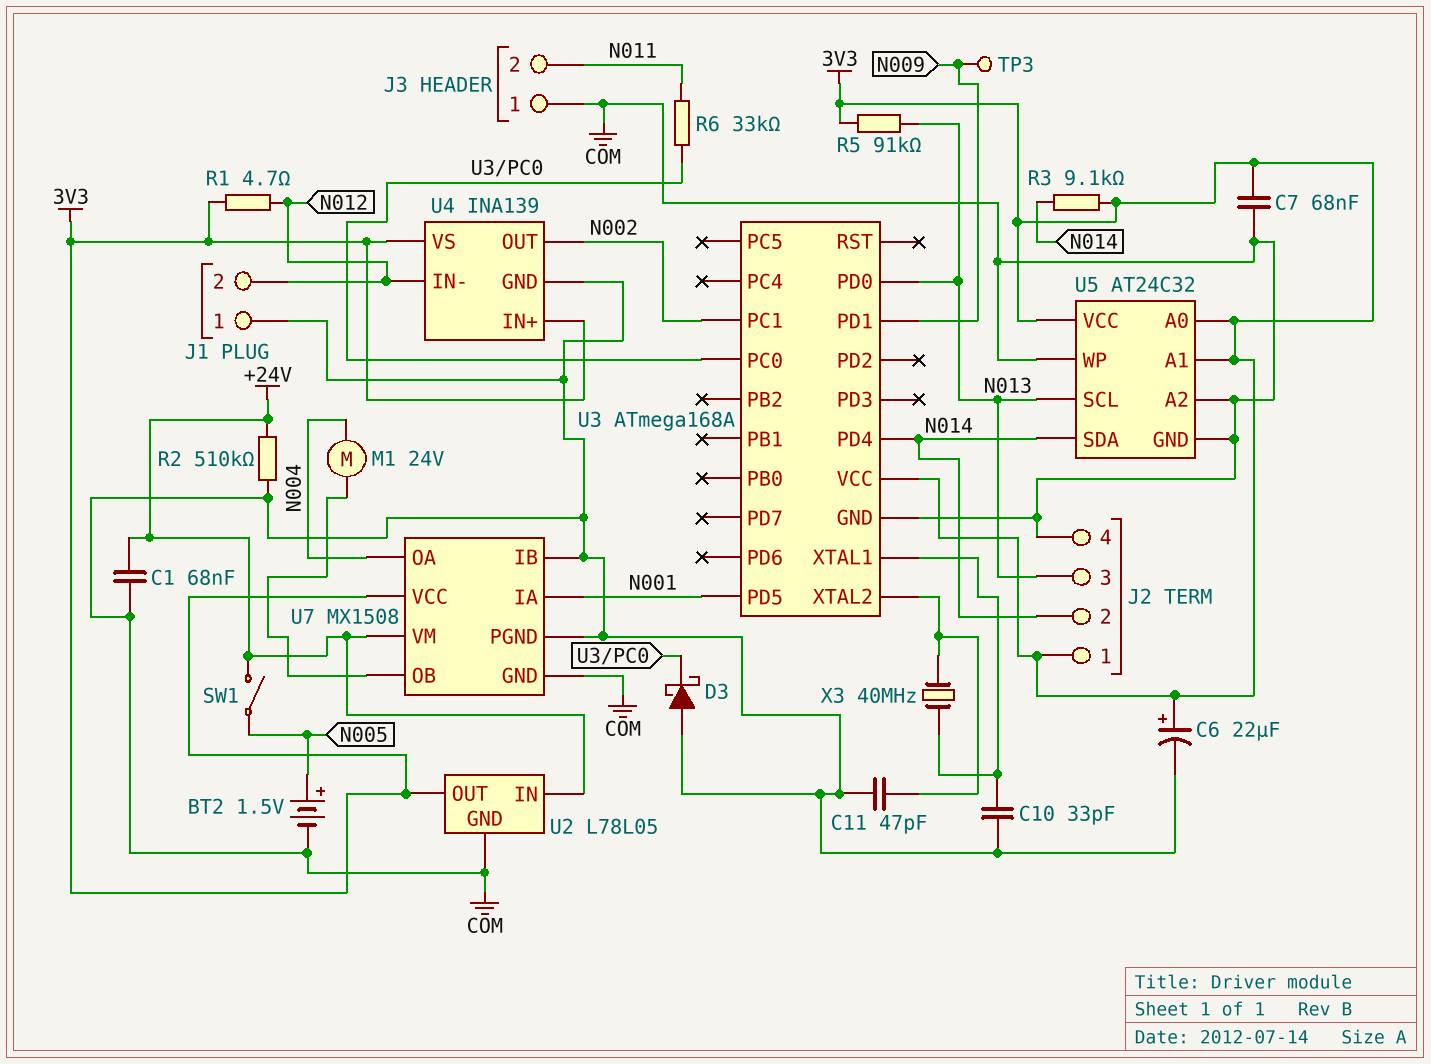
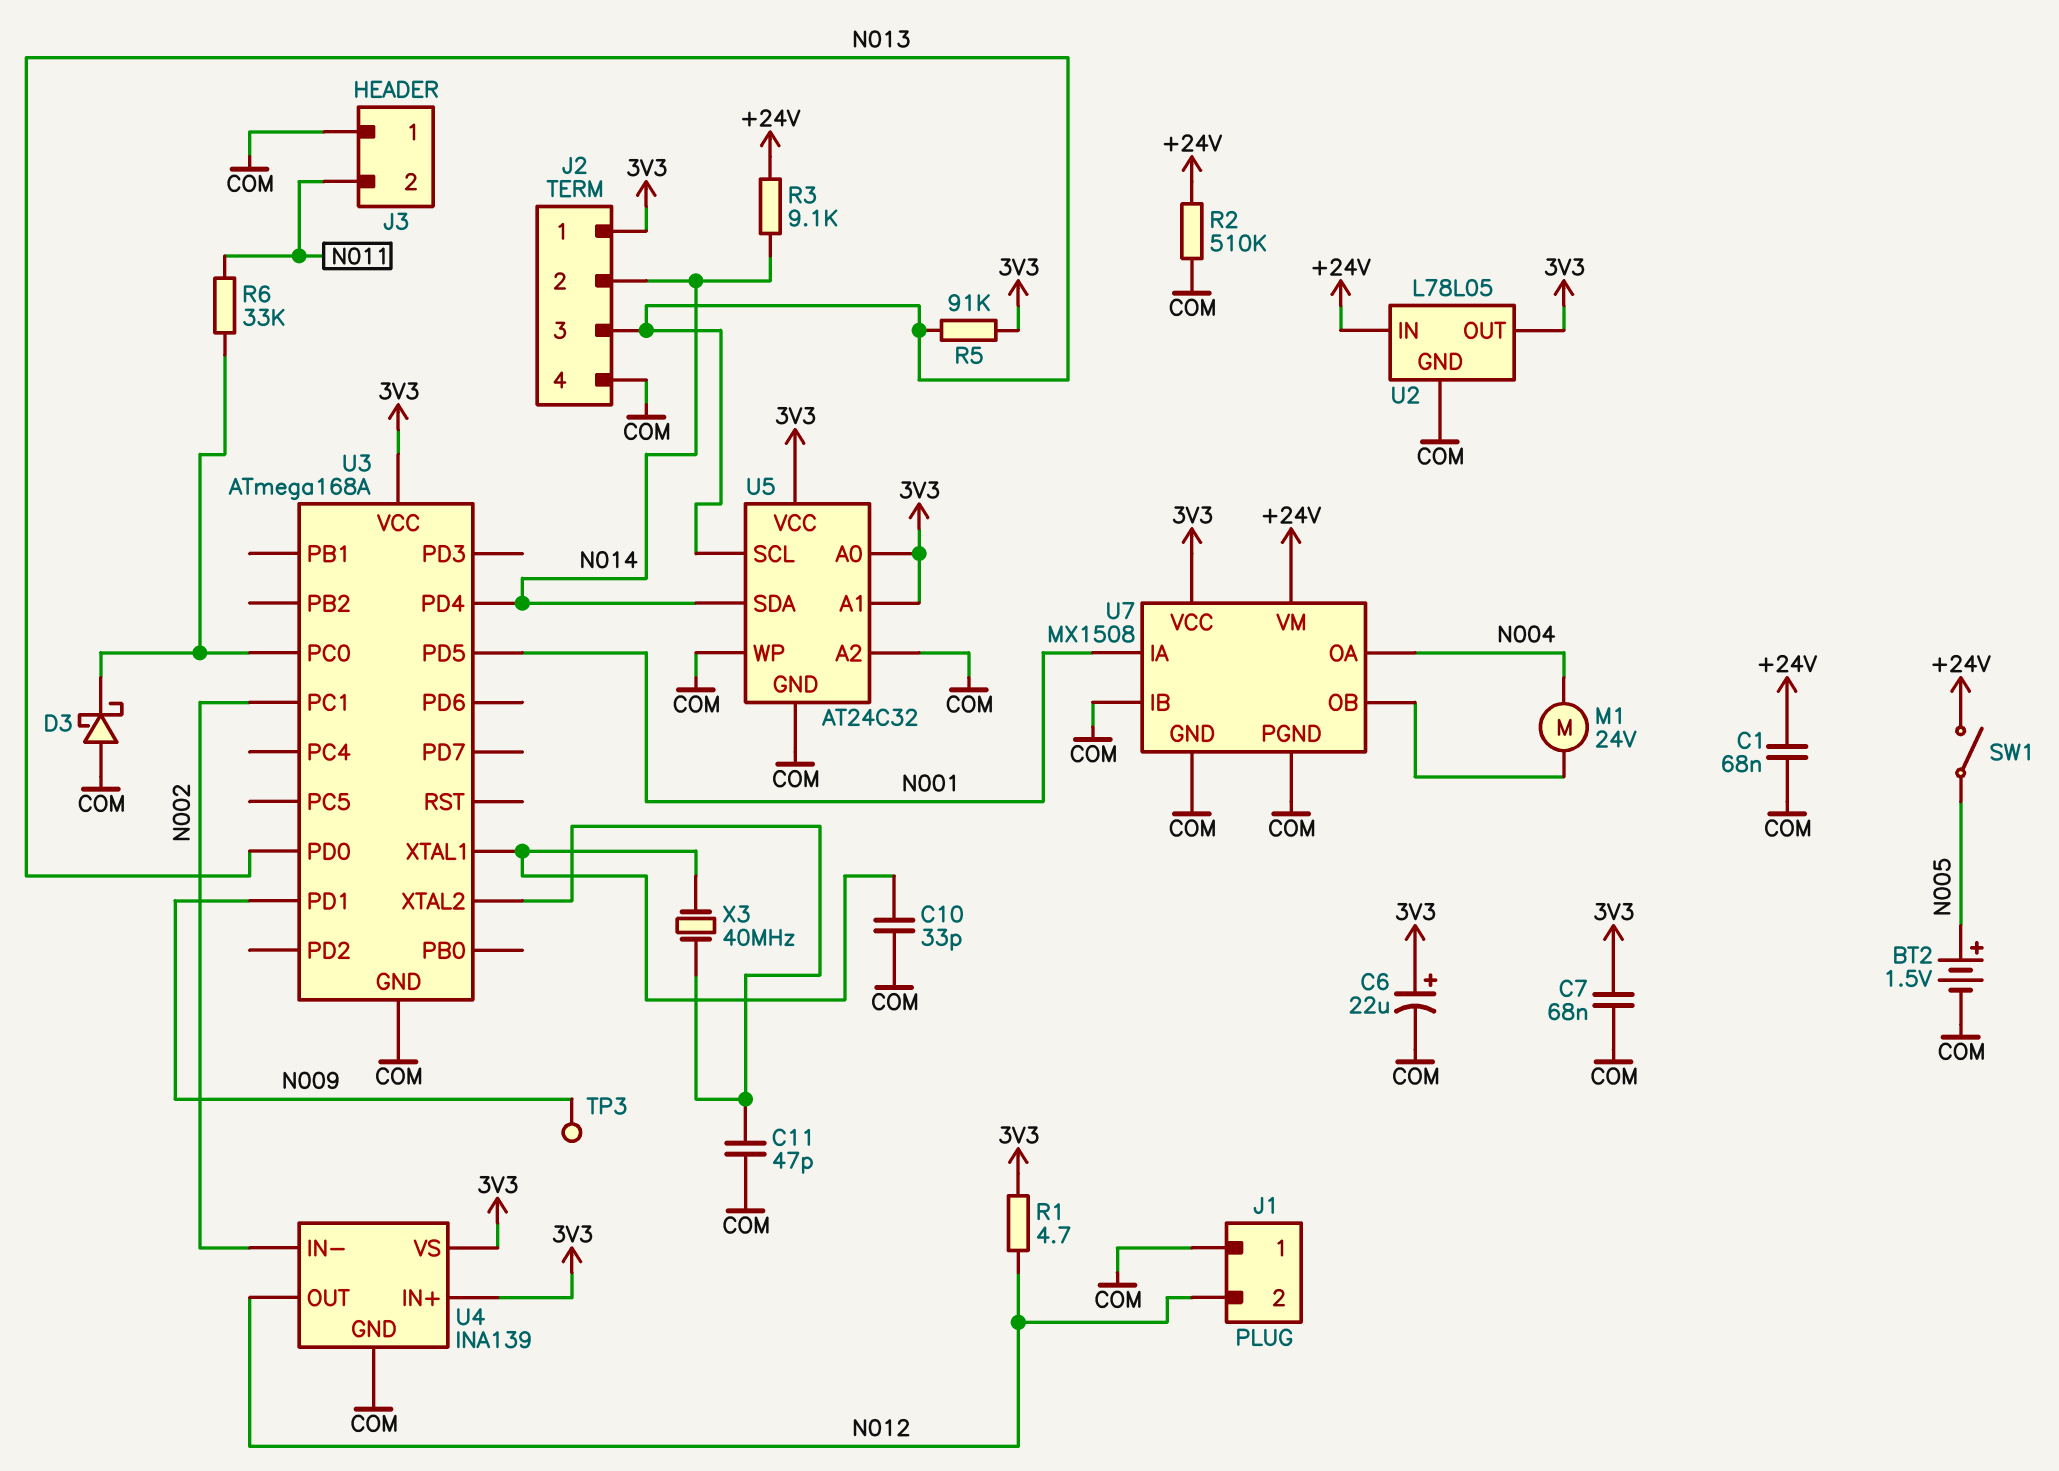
R3: 9.1k (3V3, N014) -> 9.1k (+24V, N014)
U4 pin IN-: N012 -> N002
U4 pin OUT: N002 -> N012

